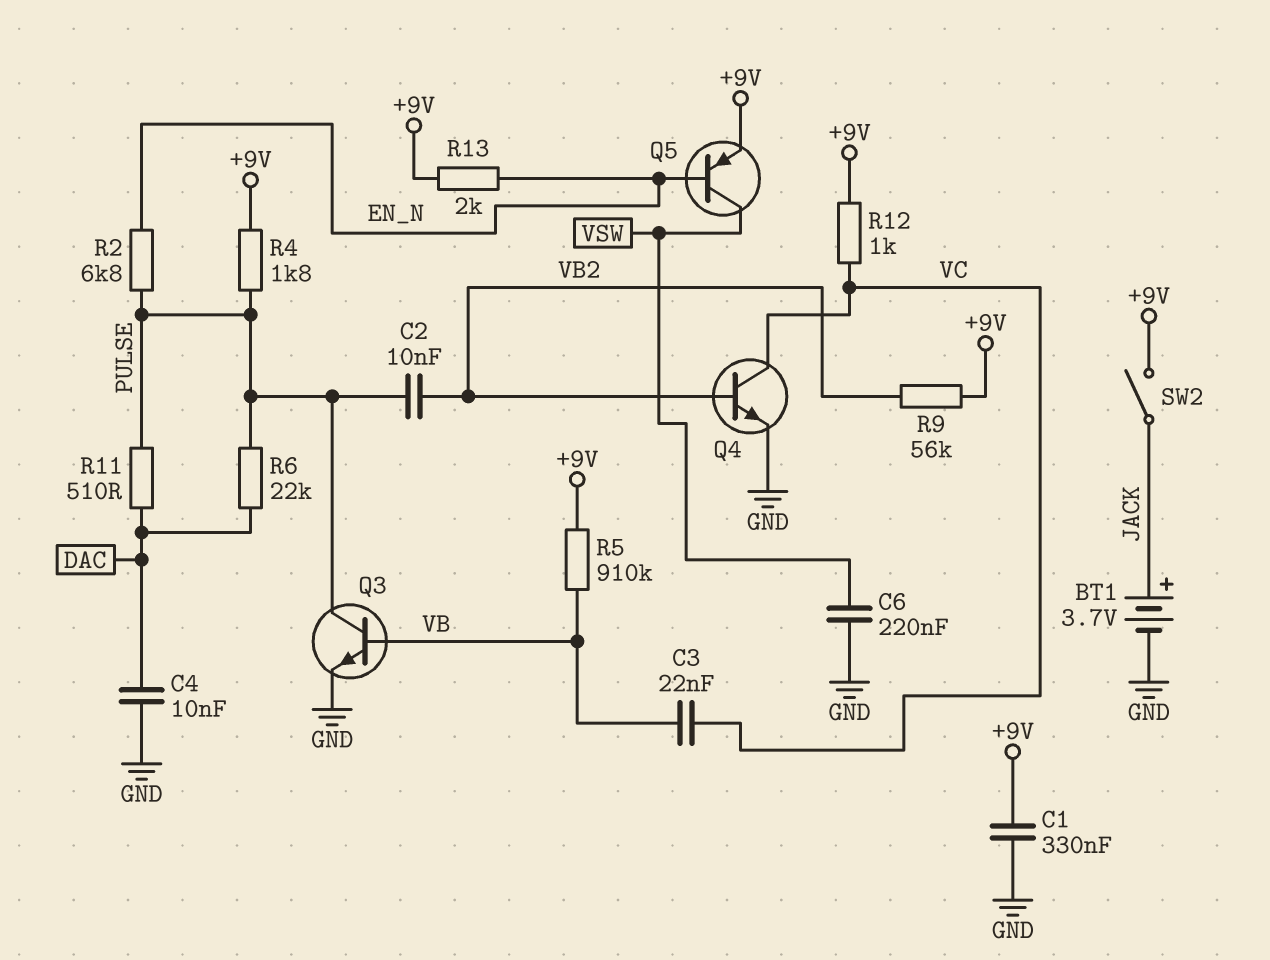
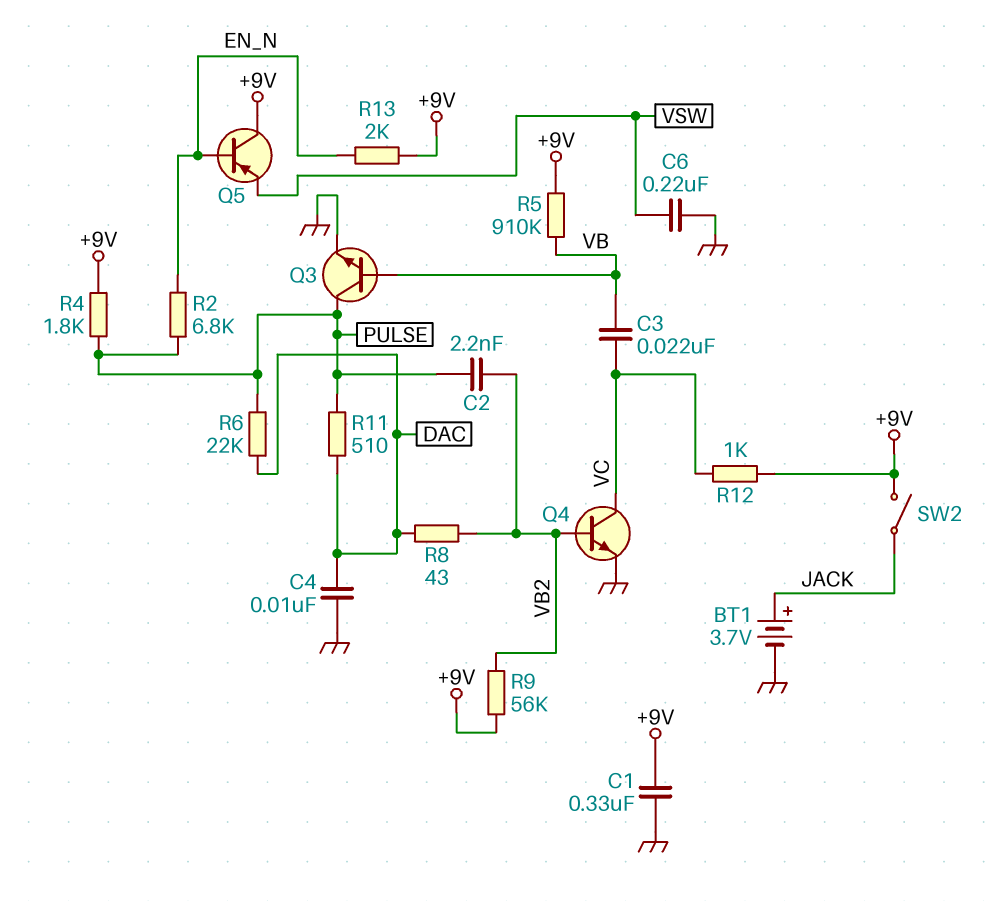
C2: 10nF (PULSE, VB2) -> 2.2nF (PULSE, VB2)
Q5: PNP (B EN_N, C VSW, E +9V) -> PNP (B EN_N, C +9V, E VSW)
R8: none -> 43 (DAC, VB2)

